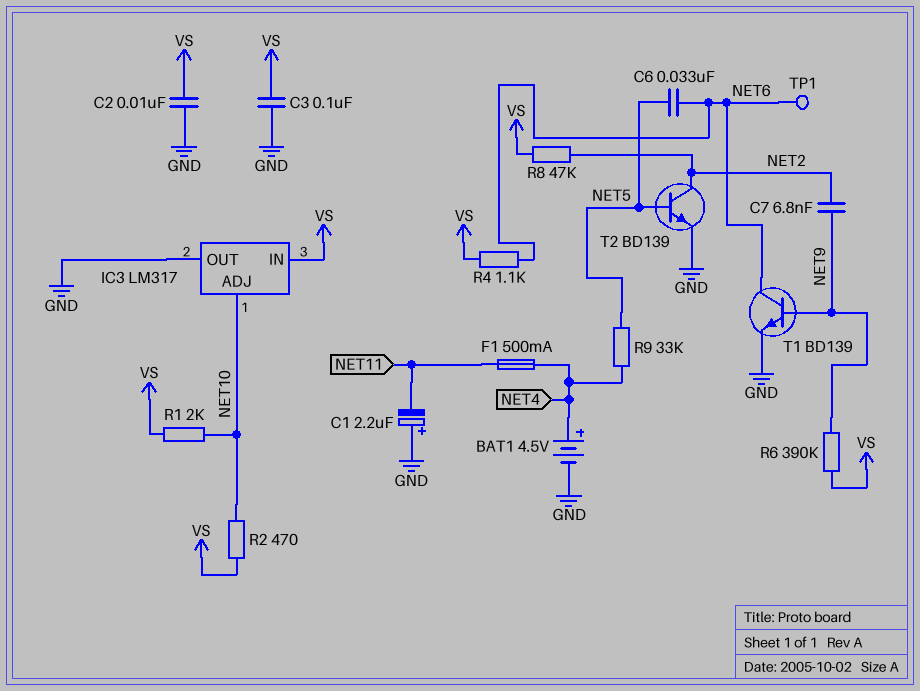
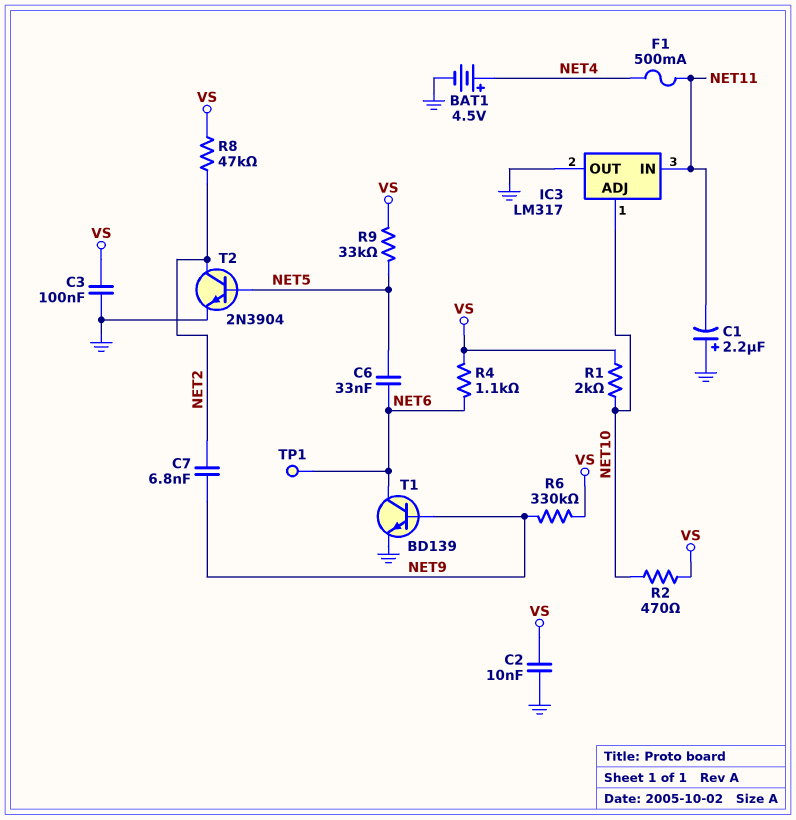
IC3 pin IN: VS -> NET11
R6: 390k (NET9, VS) -> 330k (NET9, VS)
R9: 33k (NET4, NET5) -> 33k (NET5, VS)
T2: NPN BD139 (B NET5, C NET2, E GND) -> NPN 2N3904 (B NET5, C NET2, E GND)

